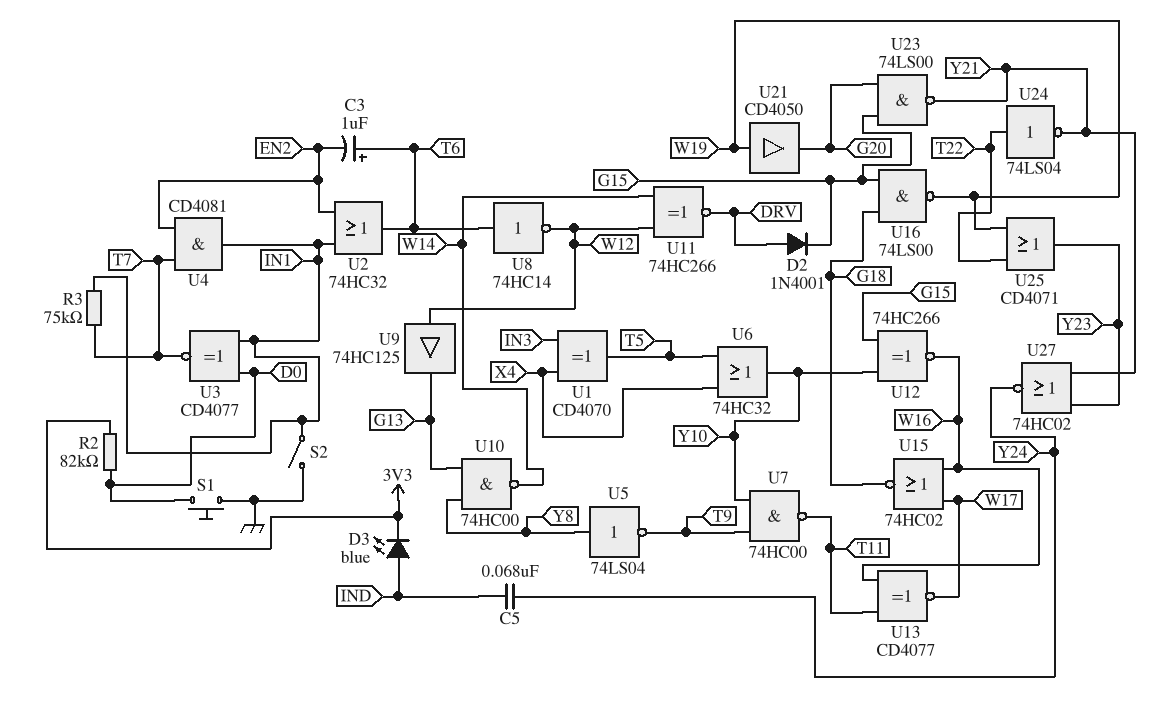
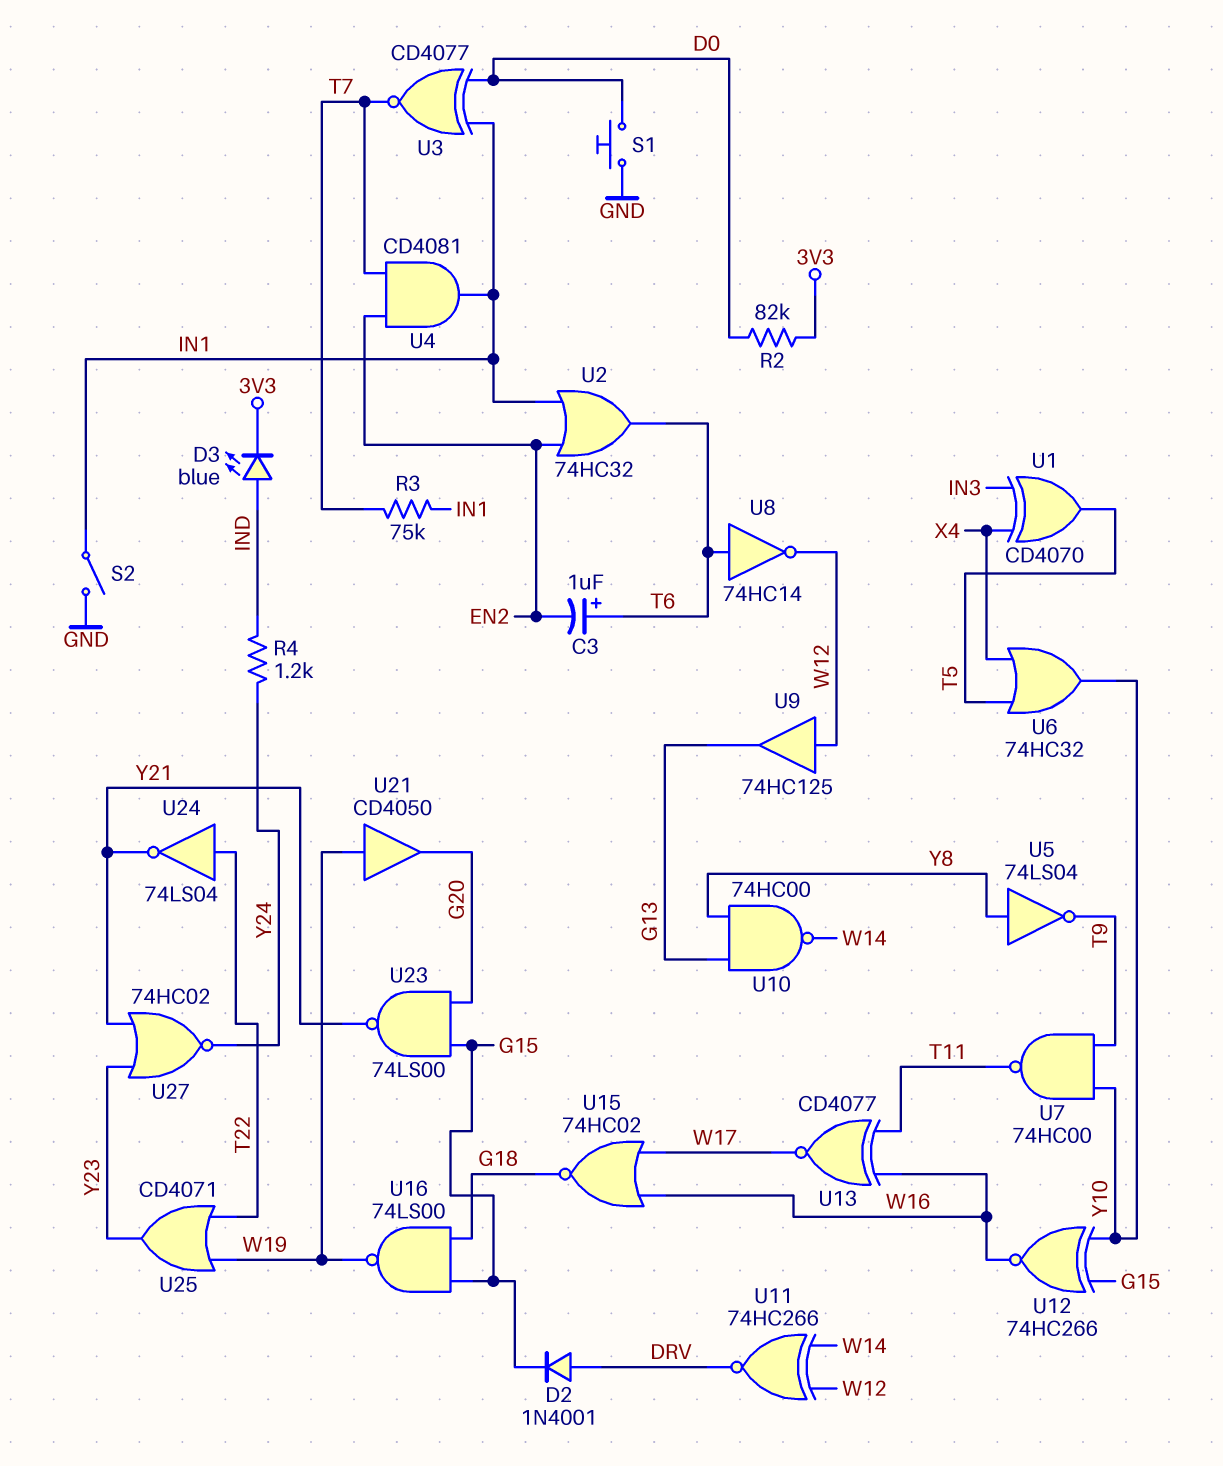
C5: 68nF (IND, Y24) -> none
R4: none -> 1.2k (IND, Y24)

